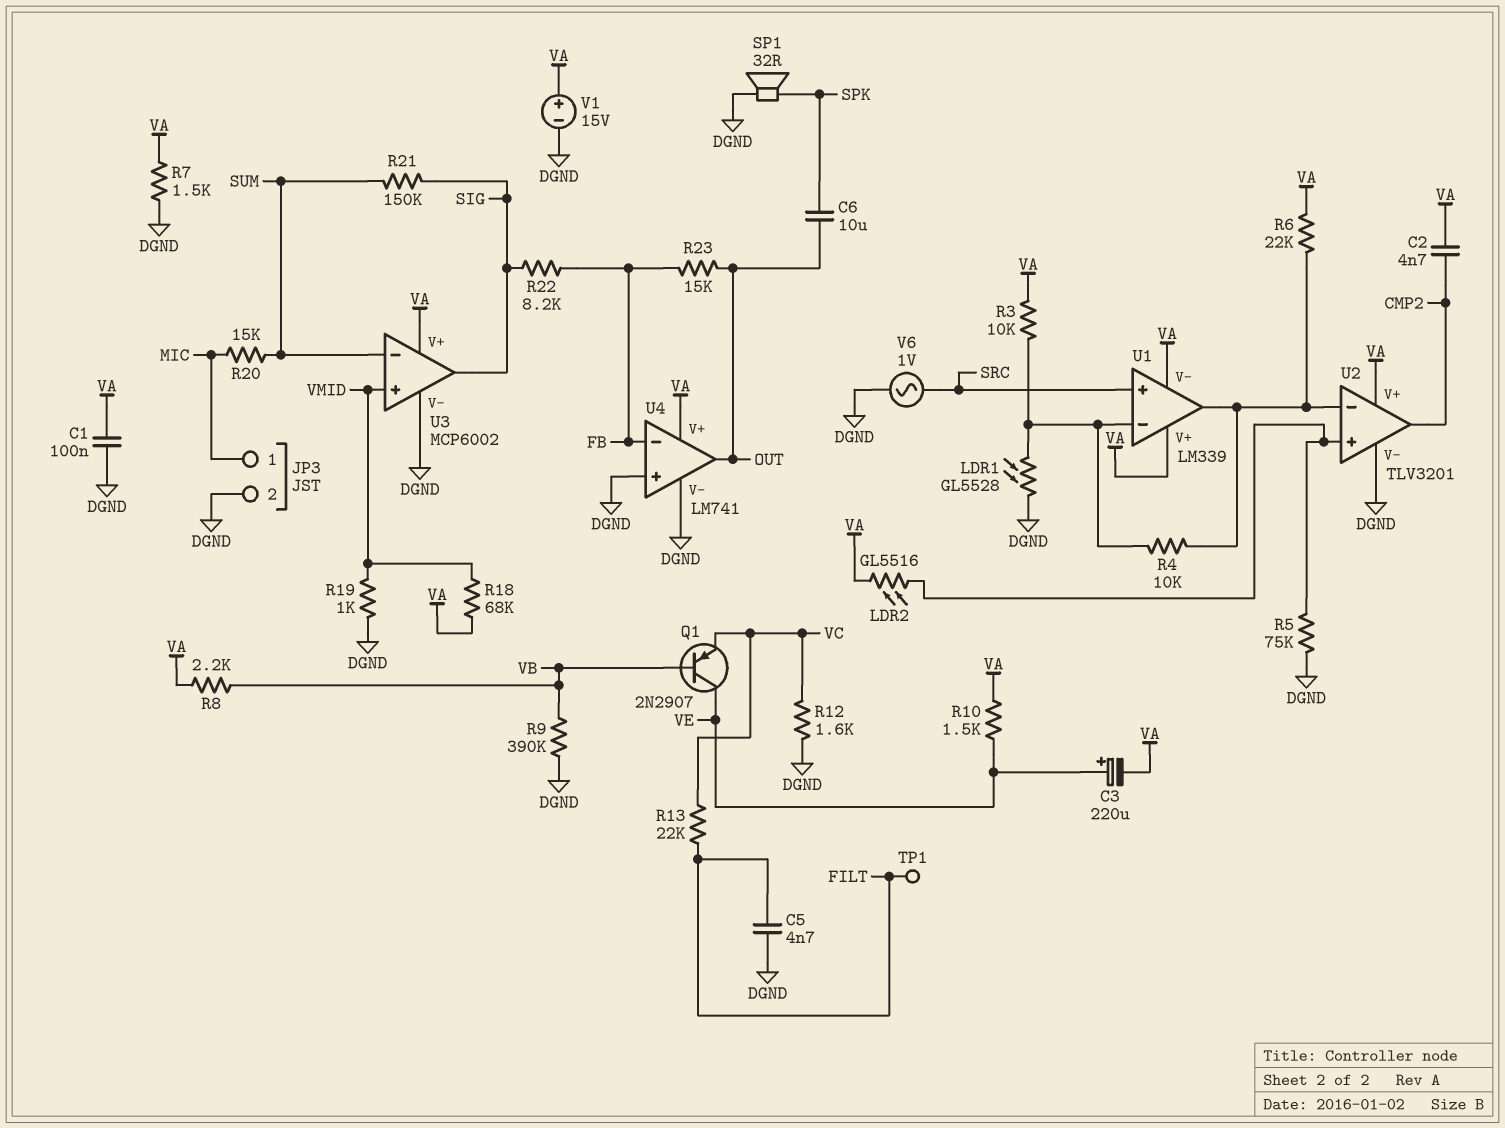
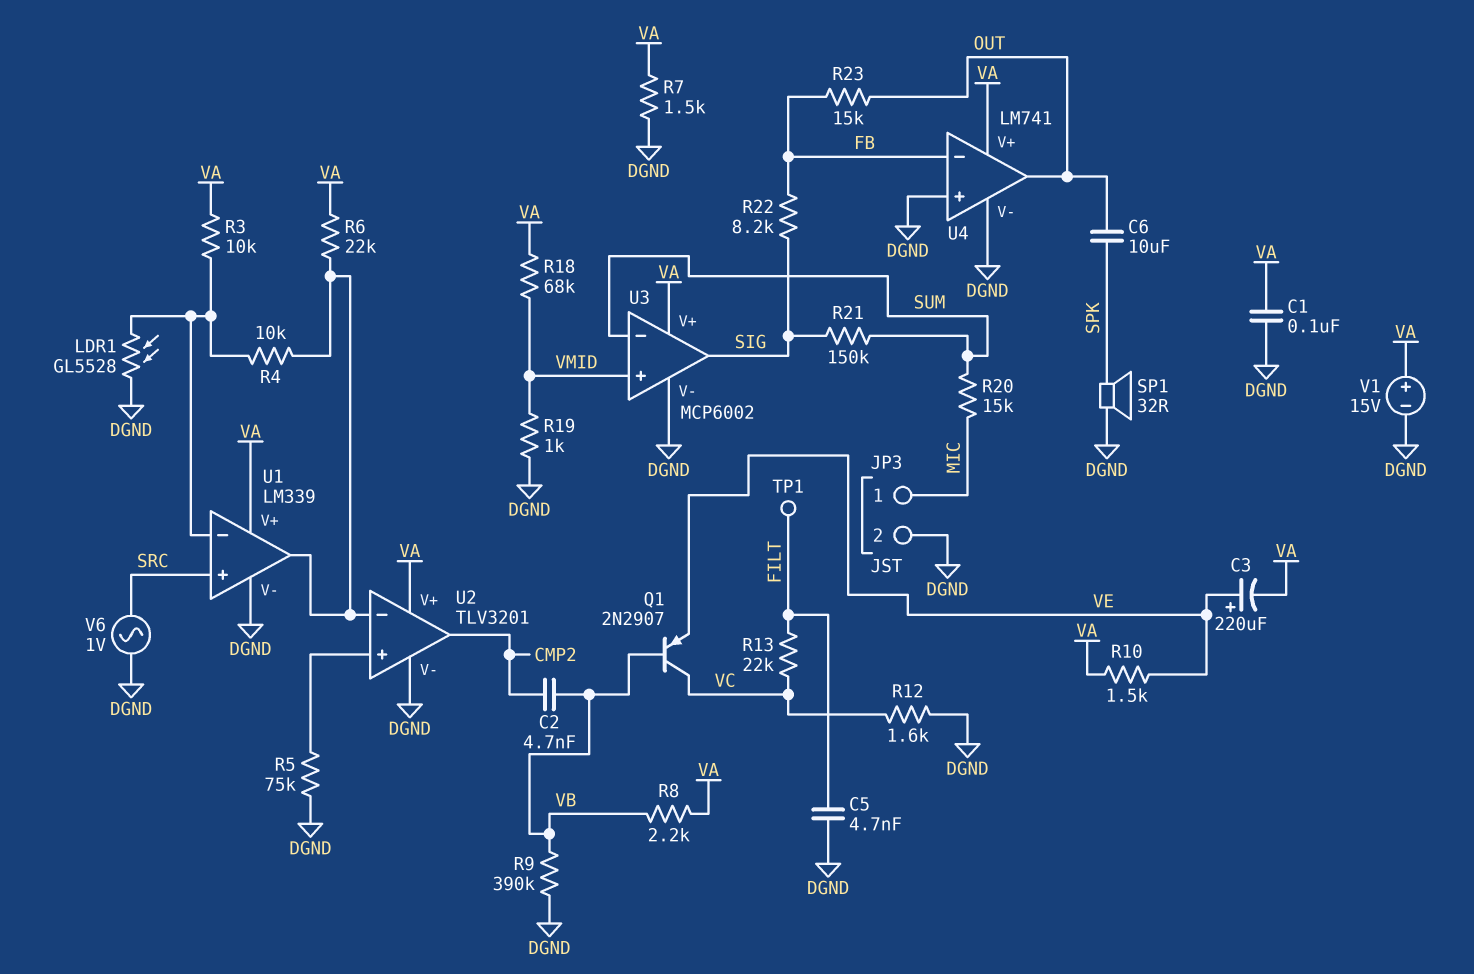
C2: 4.7nF (CMP2, VA) -> 4.7nF (CMP2, VB)
LDR2: GL5516 (U2/in+, VA) -> none
Q1: PNP 2N2907 (B VB, C VE, E VC) -> PNP 2N2907 (B VB, C VC, E VE)
U1 pin V-: VA -> DGND

